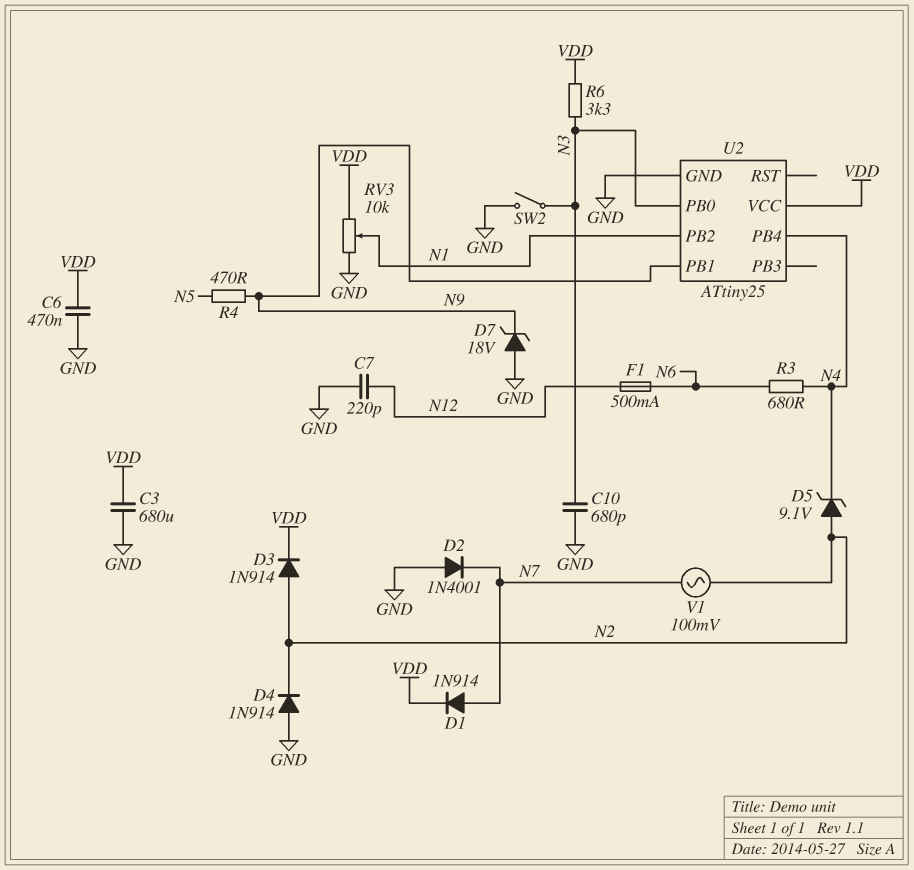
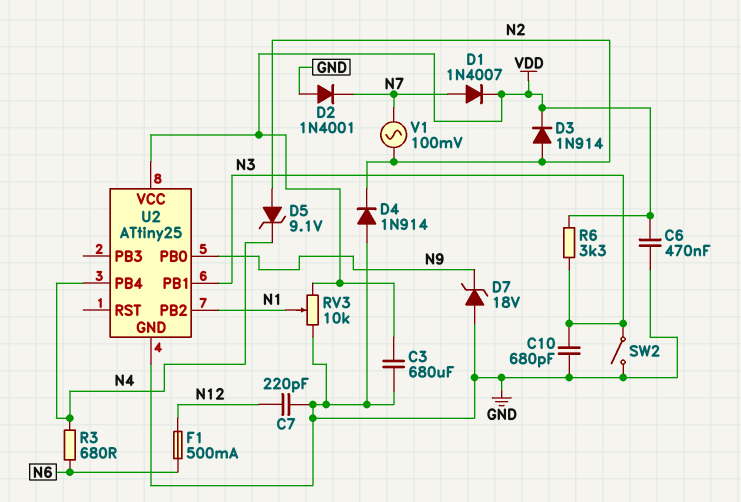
D1: diode 1N914 (A N7, K VDD) -> diode 1N4007 (A N7, K VDD)
R4: 470 (N5, N9) -> none
U2 pin PB0: N3 -> N9
U2 pin PB1: N9 -> N3

